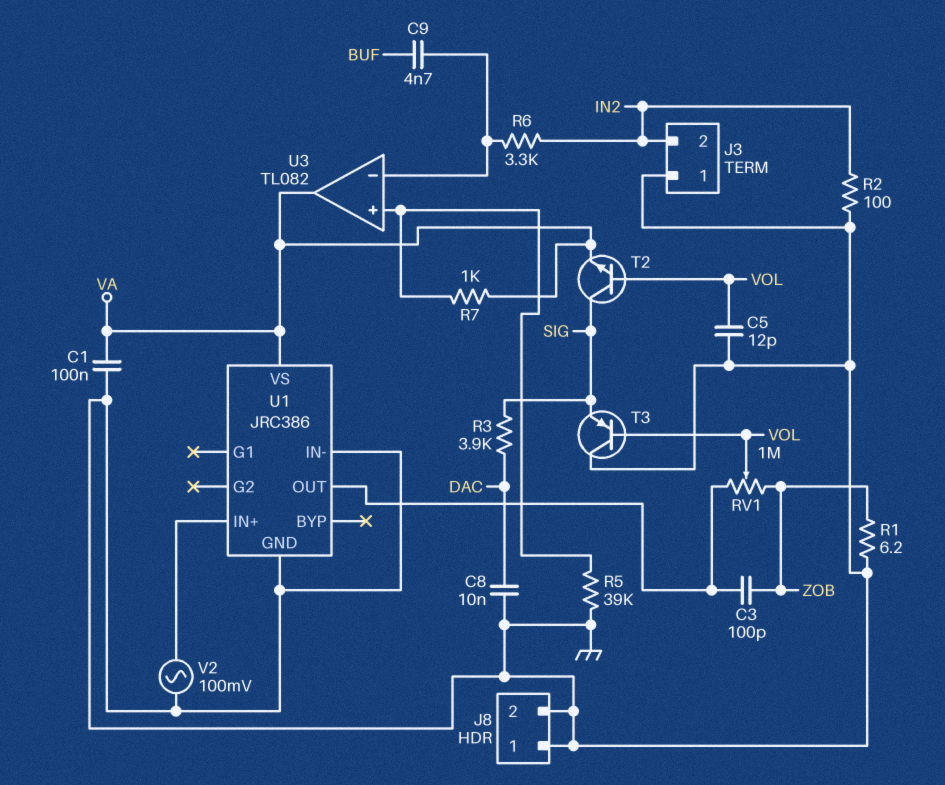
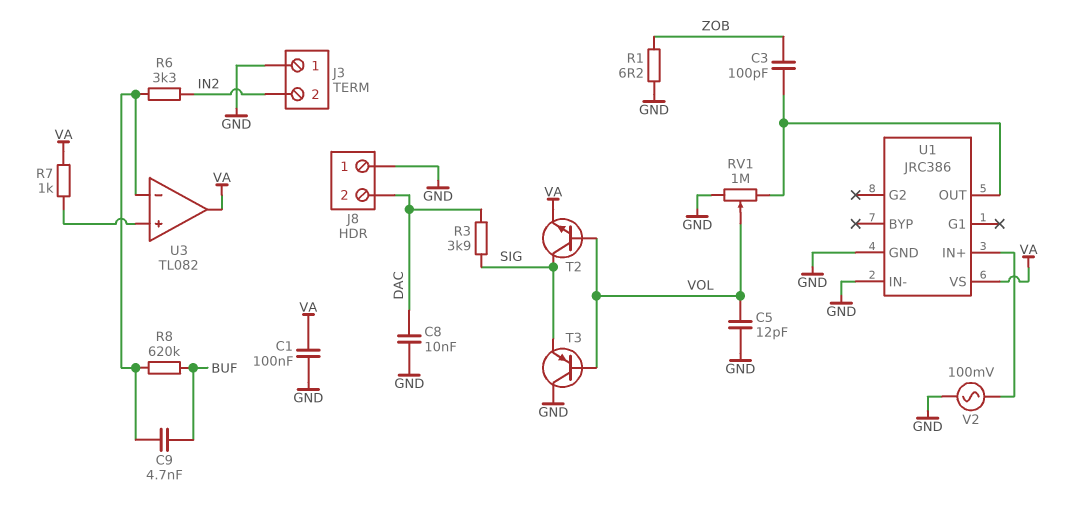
J8 pin 2: GND -> DAC
R2: 100 (GND, IN2) -> none
R5: 39k (GND, U3/in+) -> none
R8: none -> 620k (BUF, U3/in-)
RV1: 1M (U1/OUT, ZOB, wiper VOL) -> 1M (GND, U1/OUT, wiper VOL)

